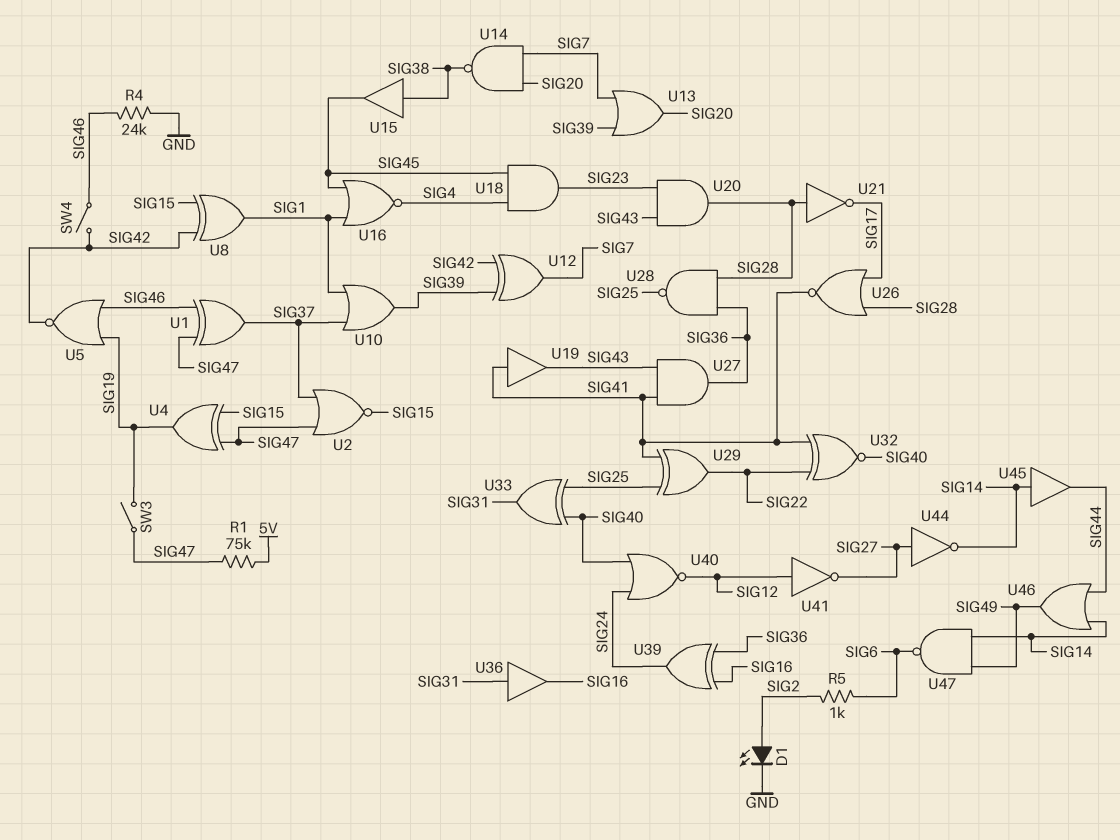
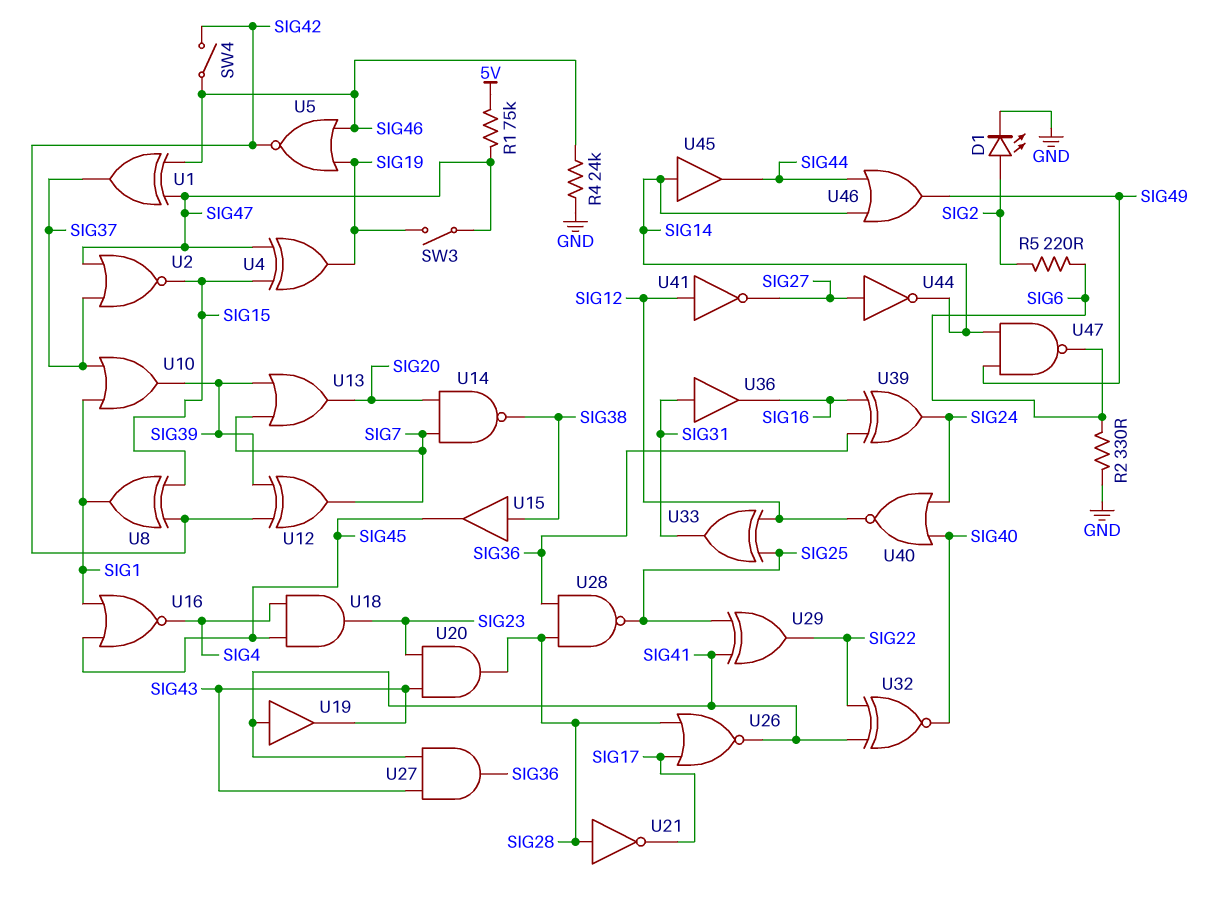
R2: none -> 330 (GND, SIG6)
R5: 1k (SIG2, SIG6) -> 220 (SIG2, SIG6)
U33: XOR (in SIG25, in SIG40, out SIG31) -> XOR (in SIG12, in SIG25, out SIG31)

